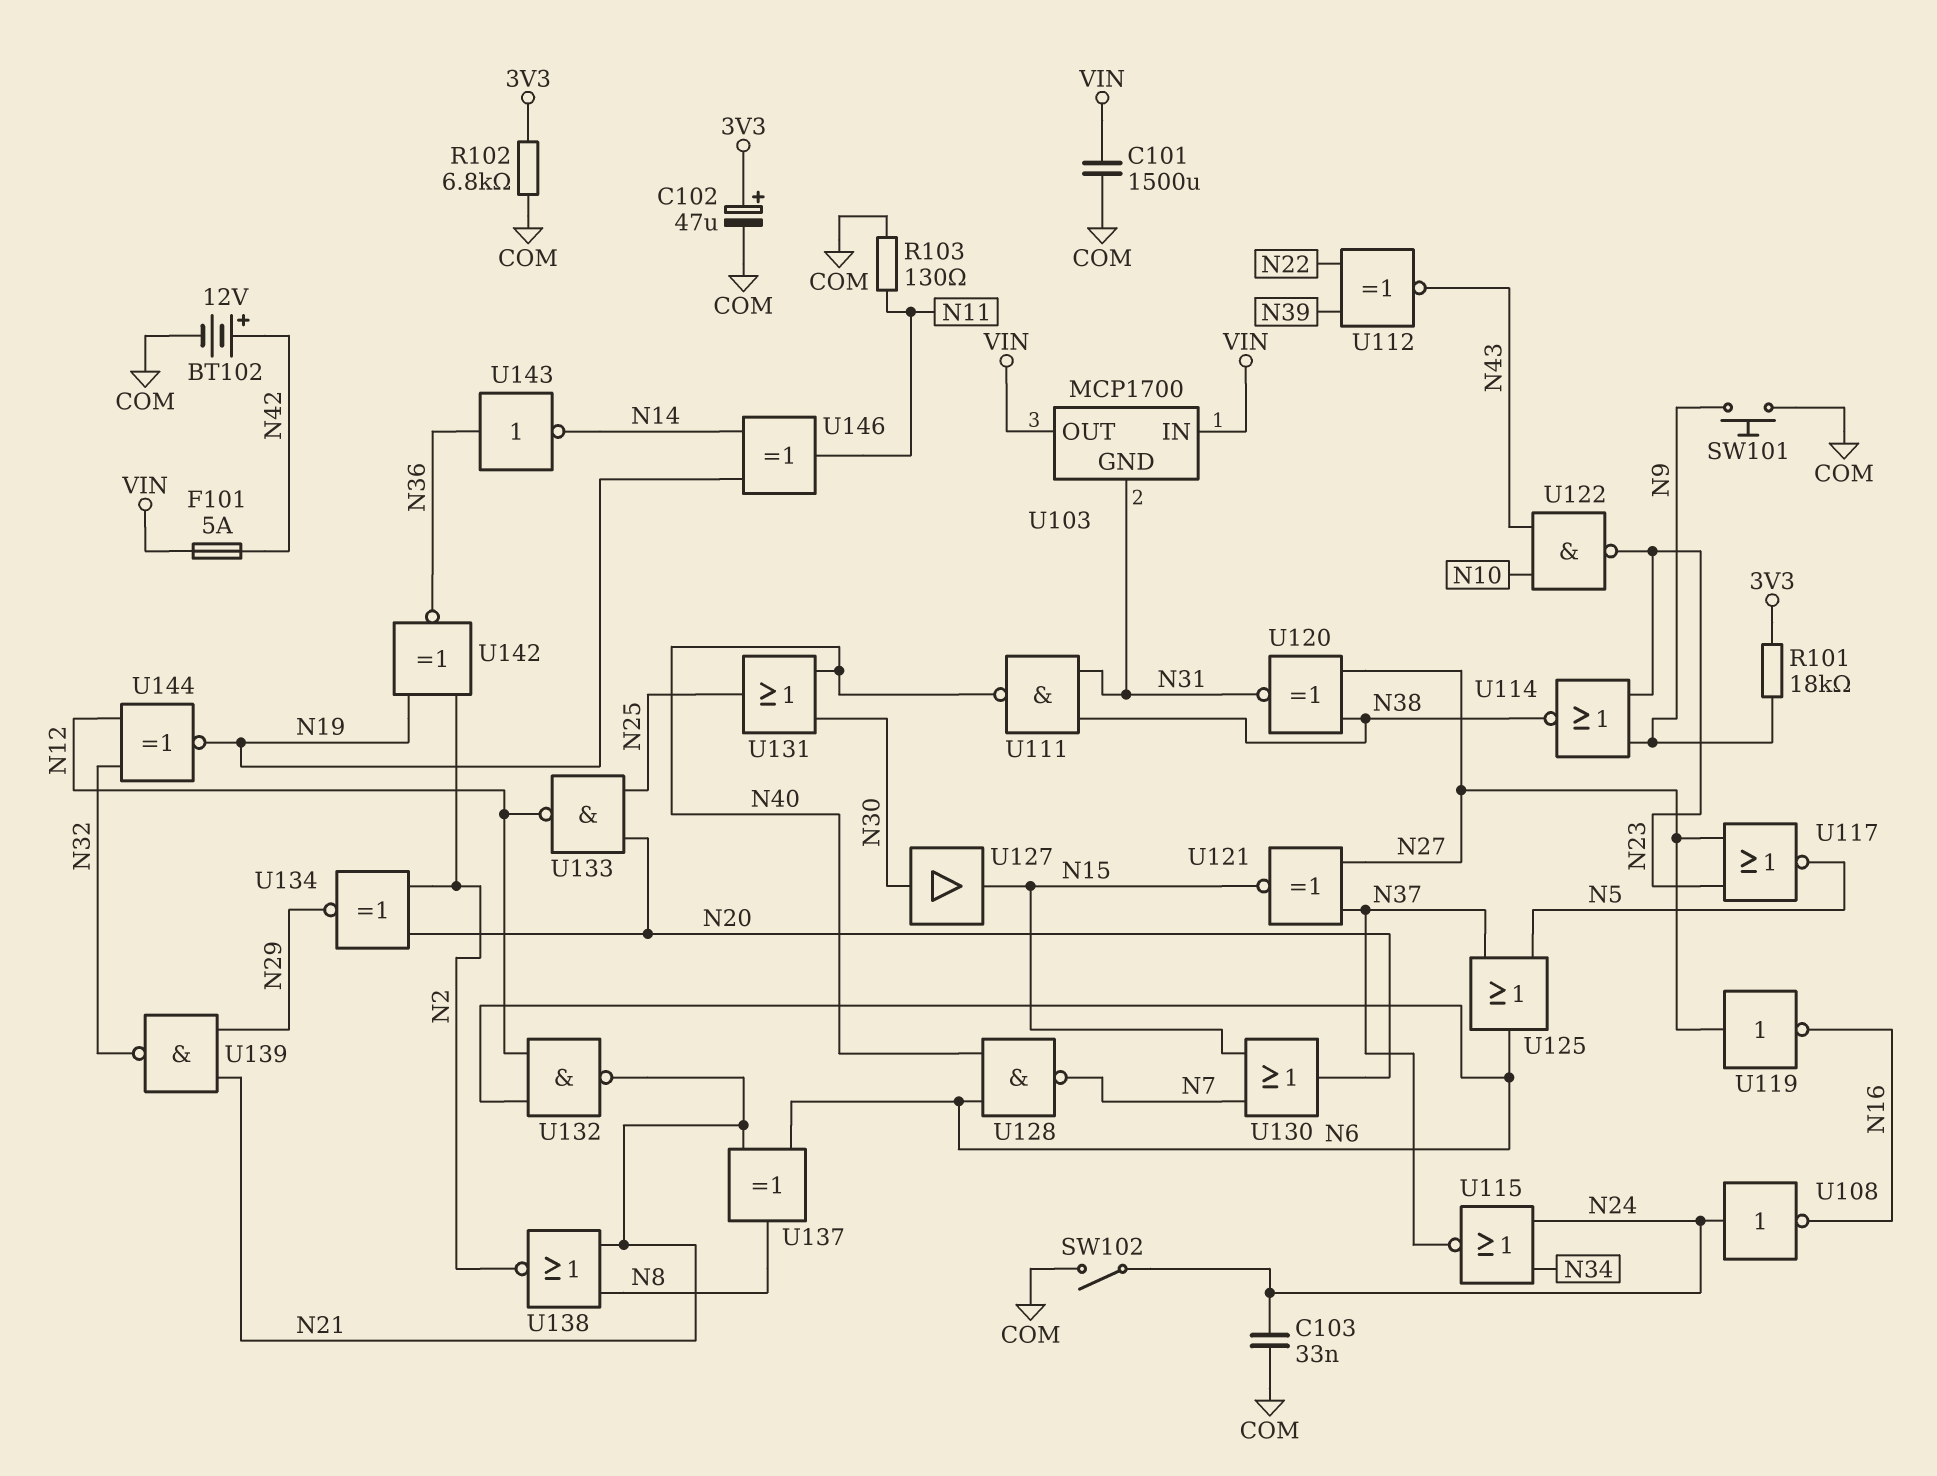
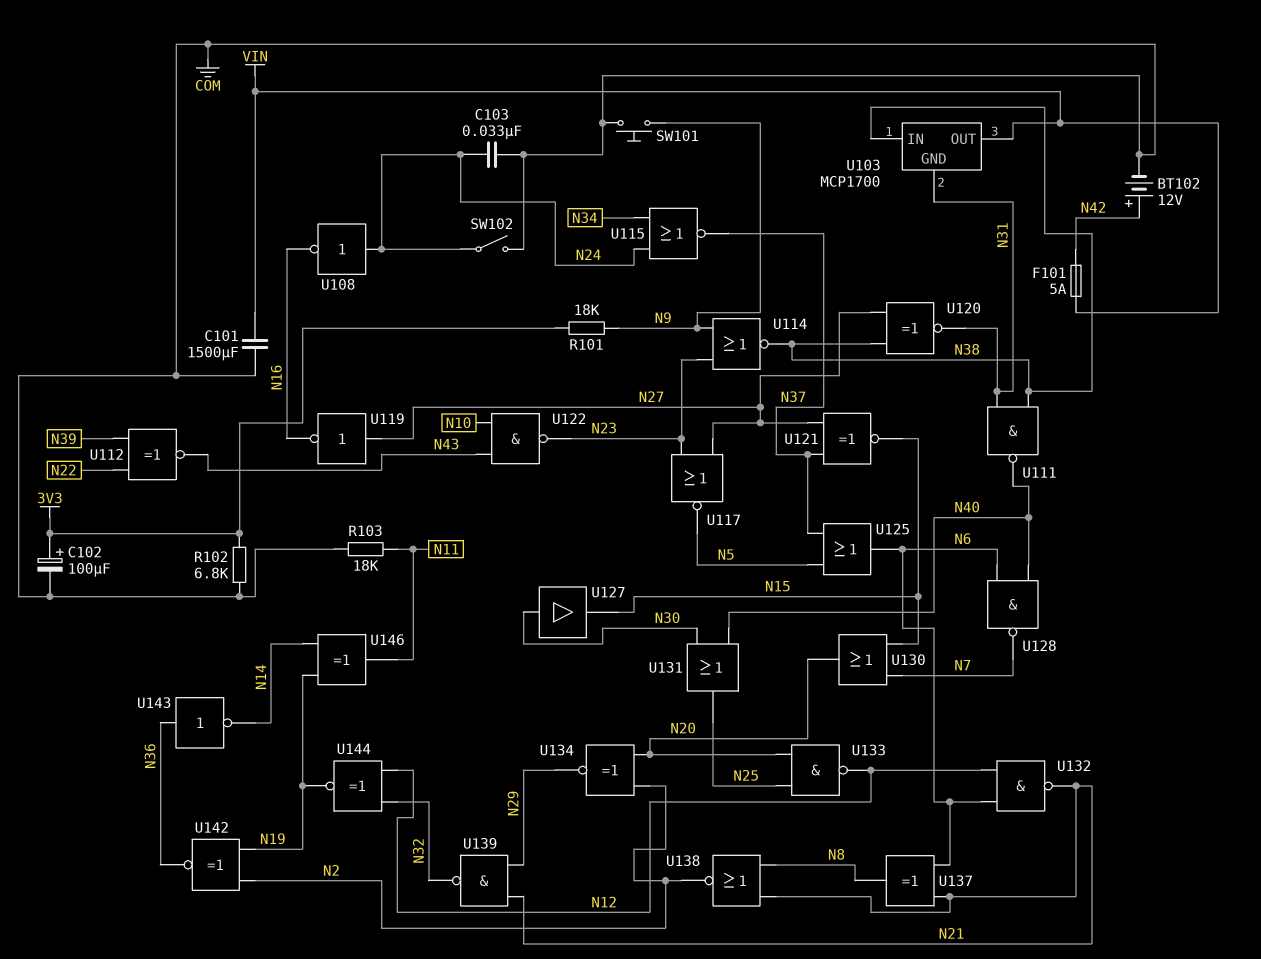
C102: 47uF (plus 3V3, minus COM) -> 100uF (plus 3V3, minus COM)
R103: 130 (COM, N11) -> 18k (COM, N11)
U103 pin IN: VIN -> N38

